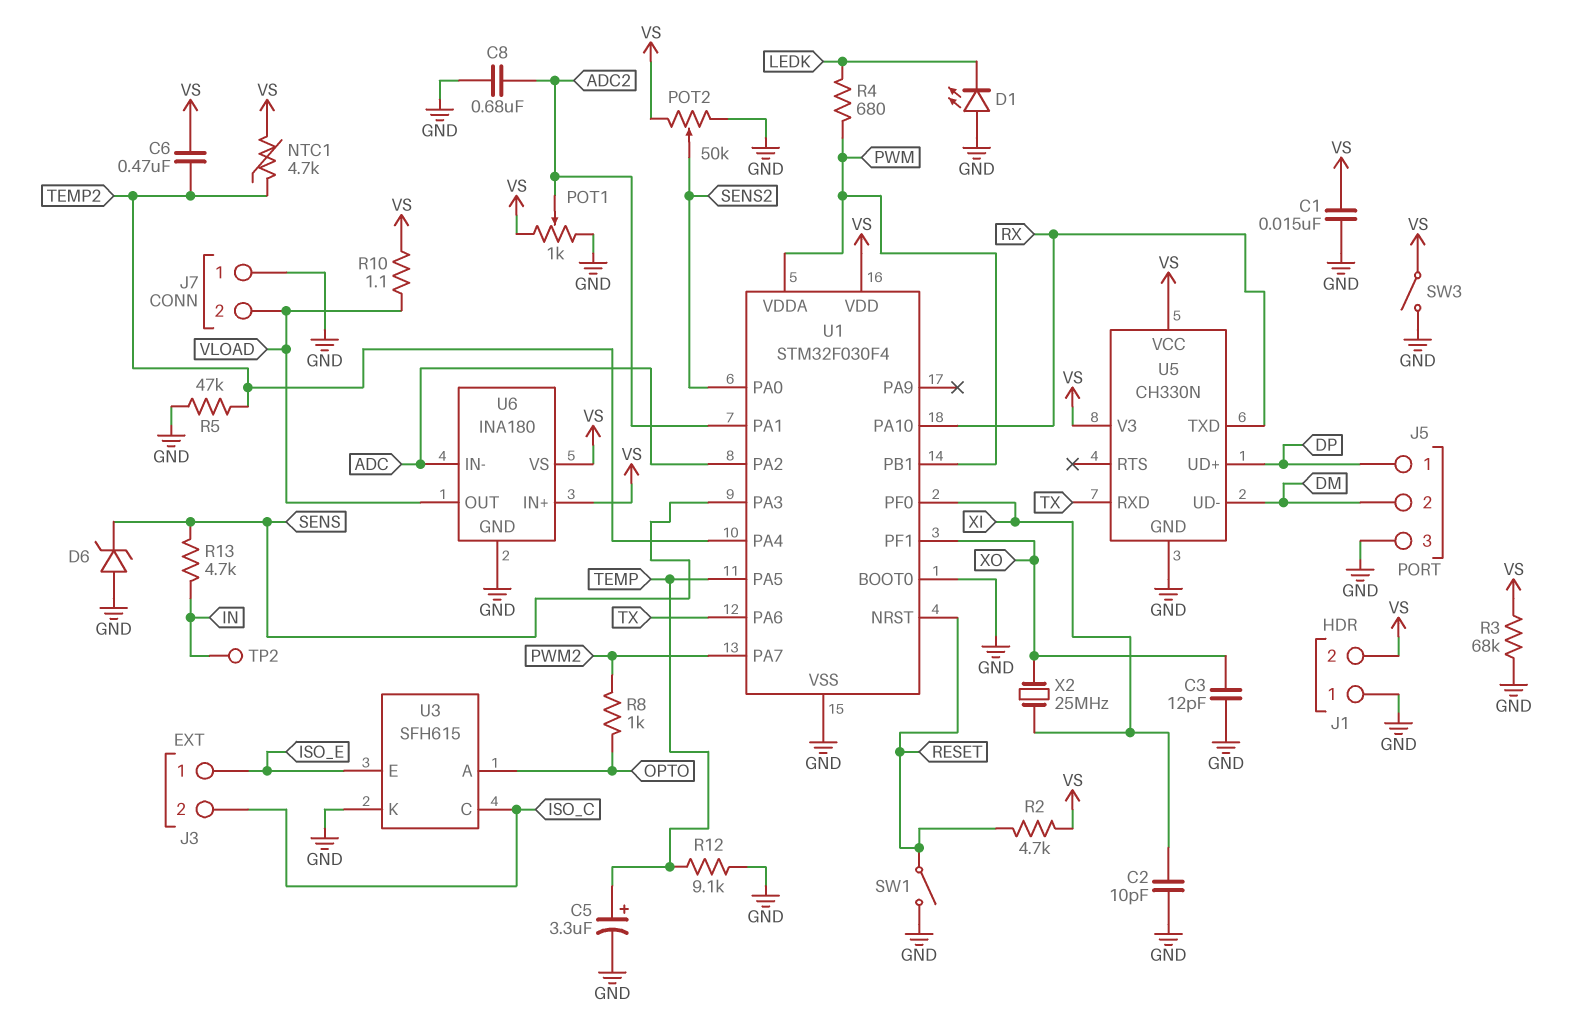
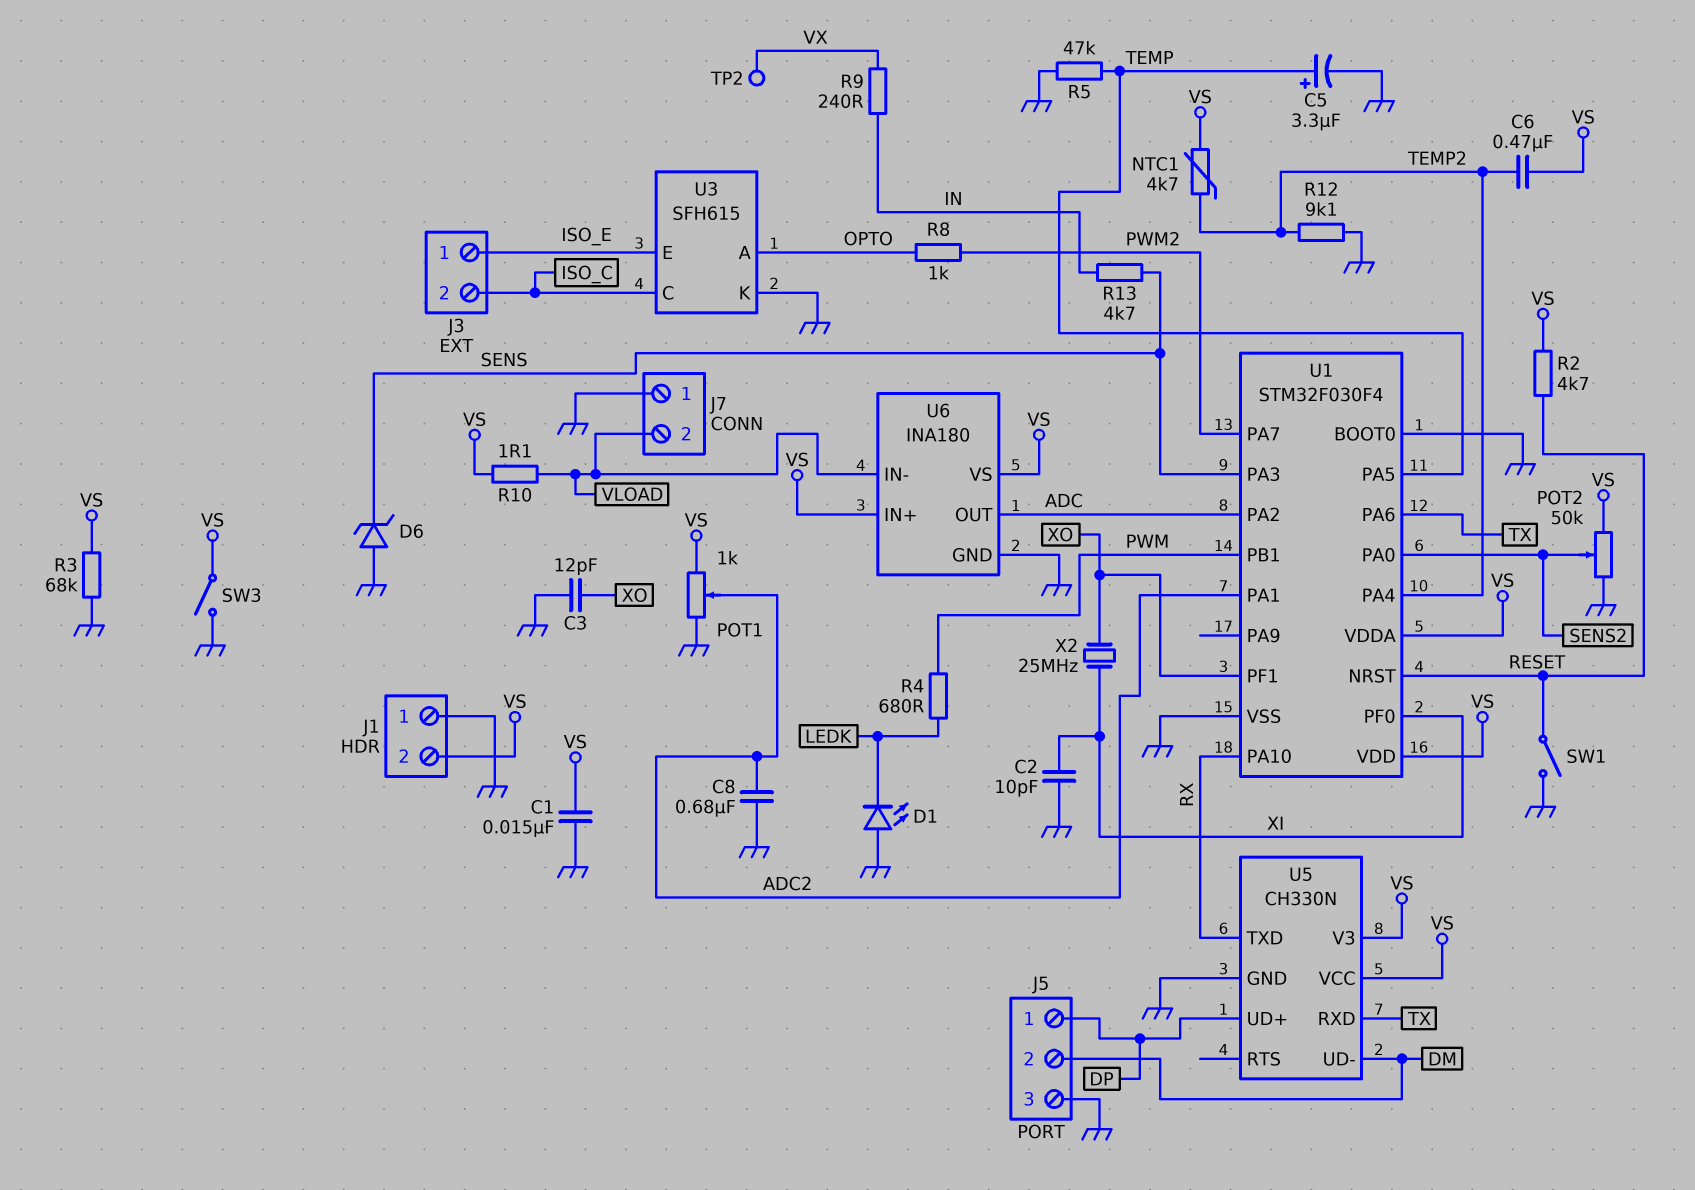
R5: 47k (GND, TEMP2) -> 47k (GND, TEMP)
R9: none -> 240 (IN, VX)
R12: 9.1k (GND, TEMP) -> 9.1k (GND, TEMP2)
TP2: test point (IN) -> test point (VX)
U1 pin VDDA: PWM -> VS
U6 pin IN-: ADC -> VLOAD
U6 pin OUT: VLOAD -> ADC

